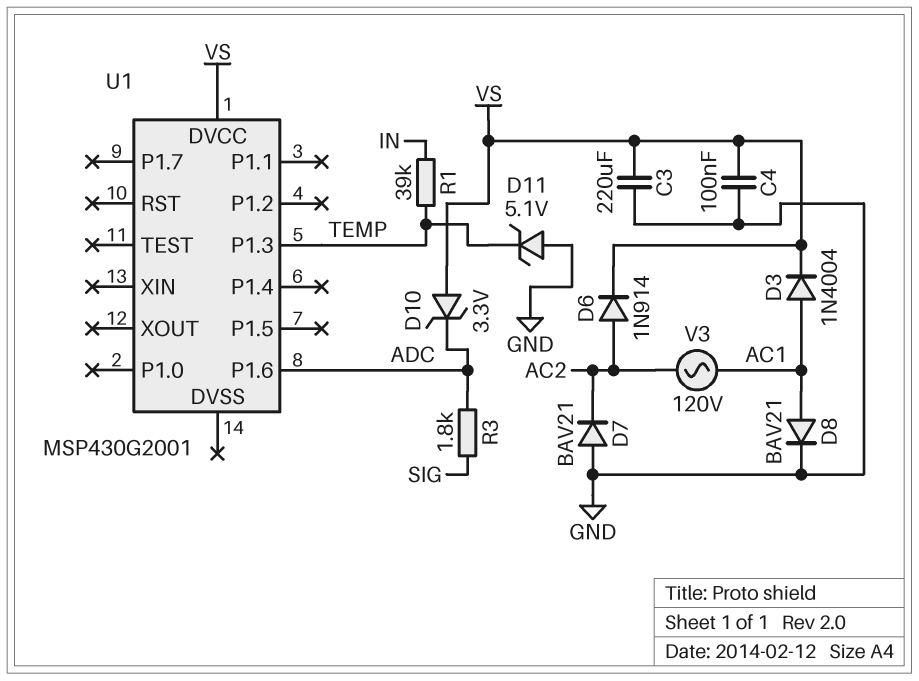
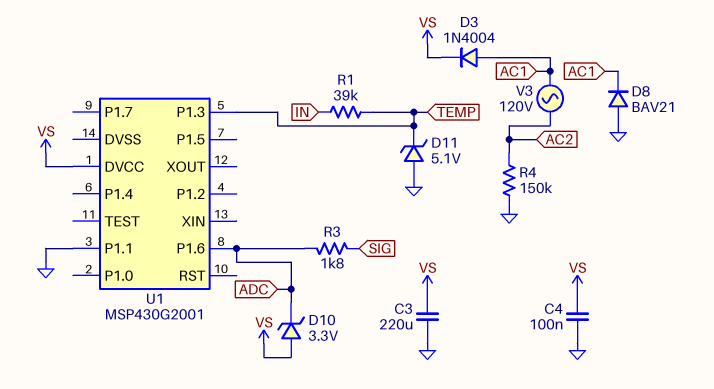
D6: diode 1N914 (A AC2, K VS) -> none
D7: diode BAV21 (A GND, K AC2) -> none
D8: diode BAV21 (A AC1, K GND) -> diode BAV21 (A GND, K AC1)
R4: none -> 150k (AC2, GND)
U1 pin P1.1: none -> GND

